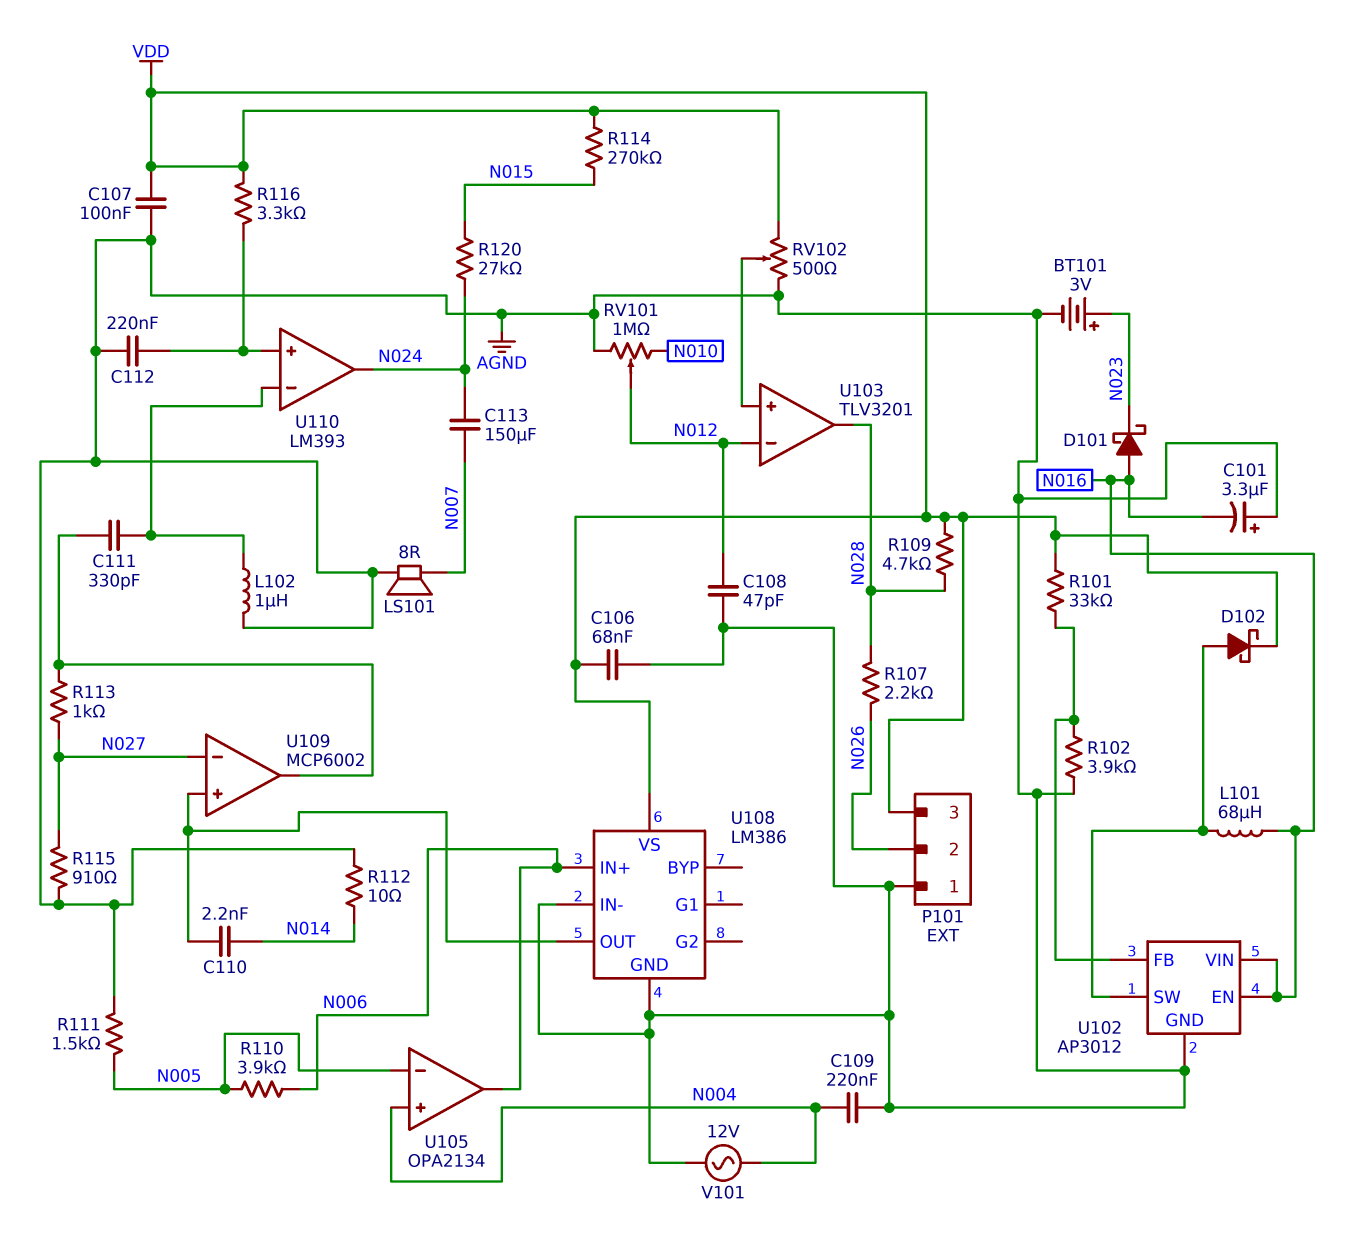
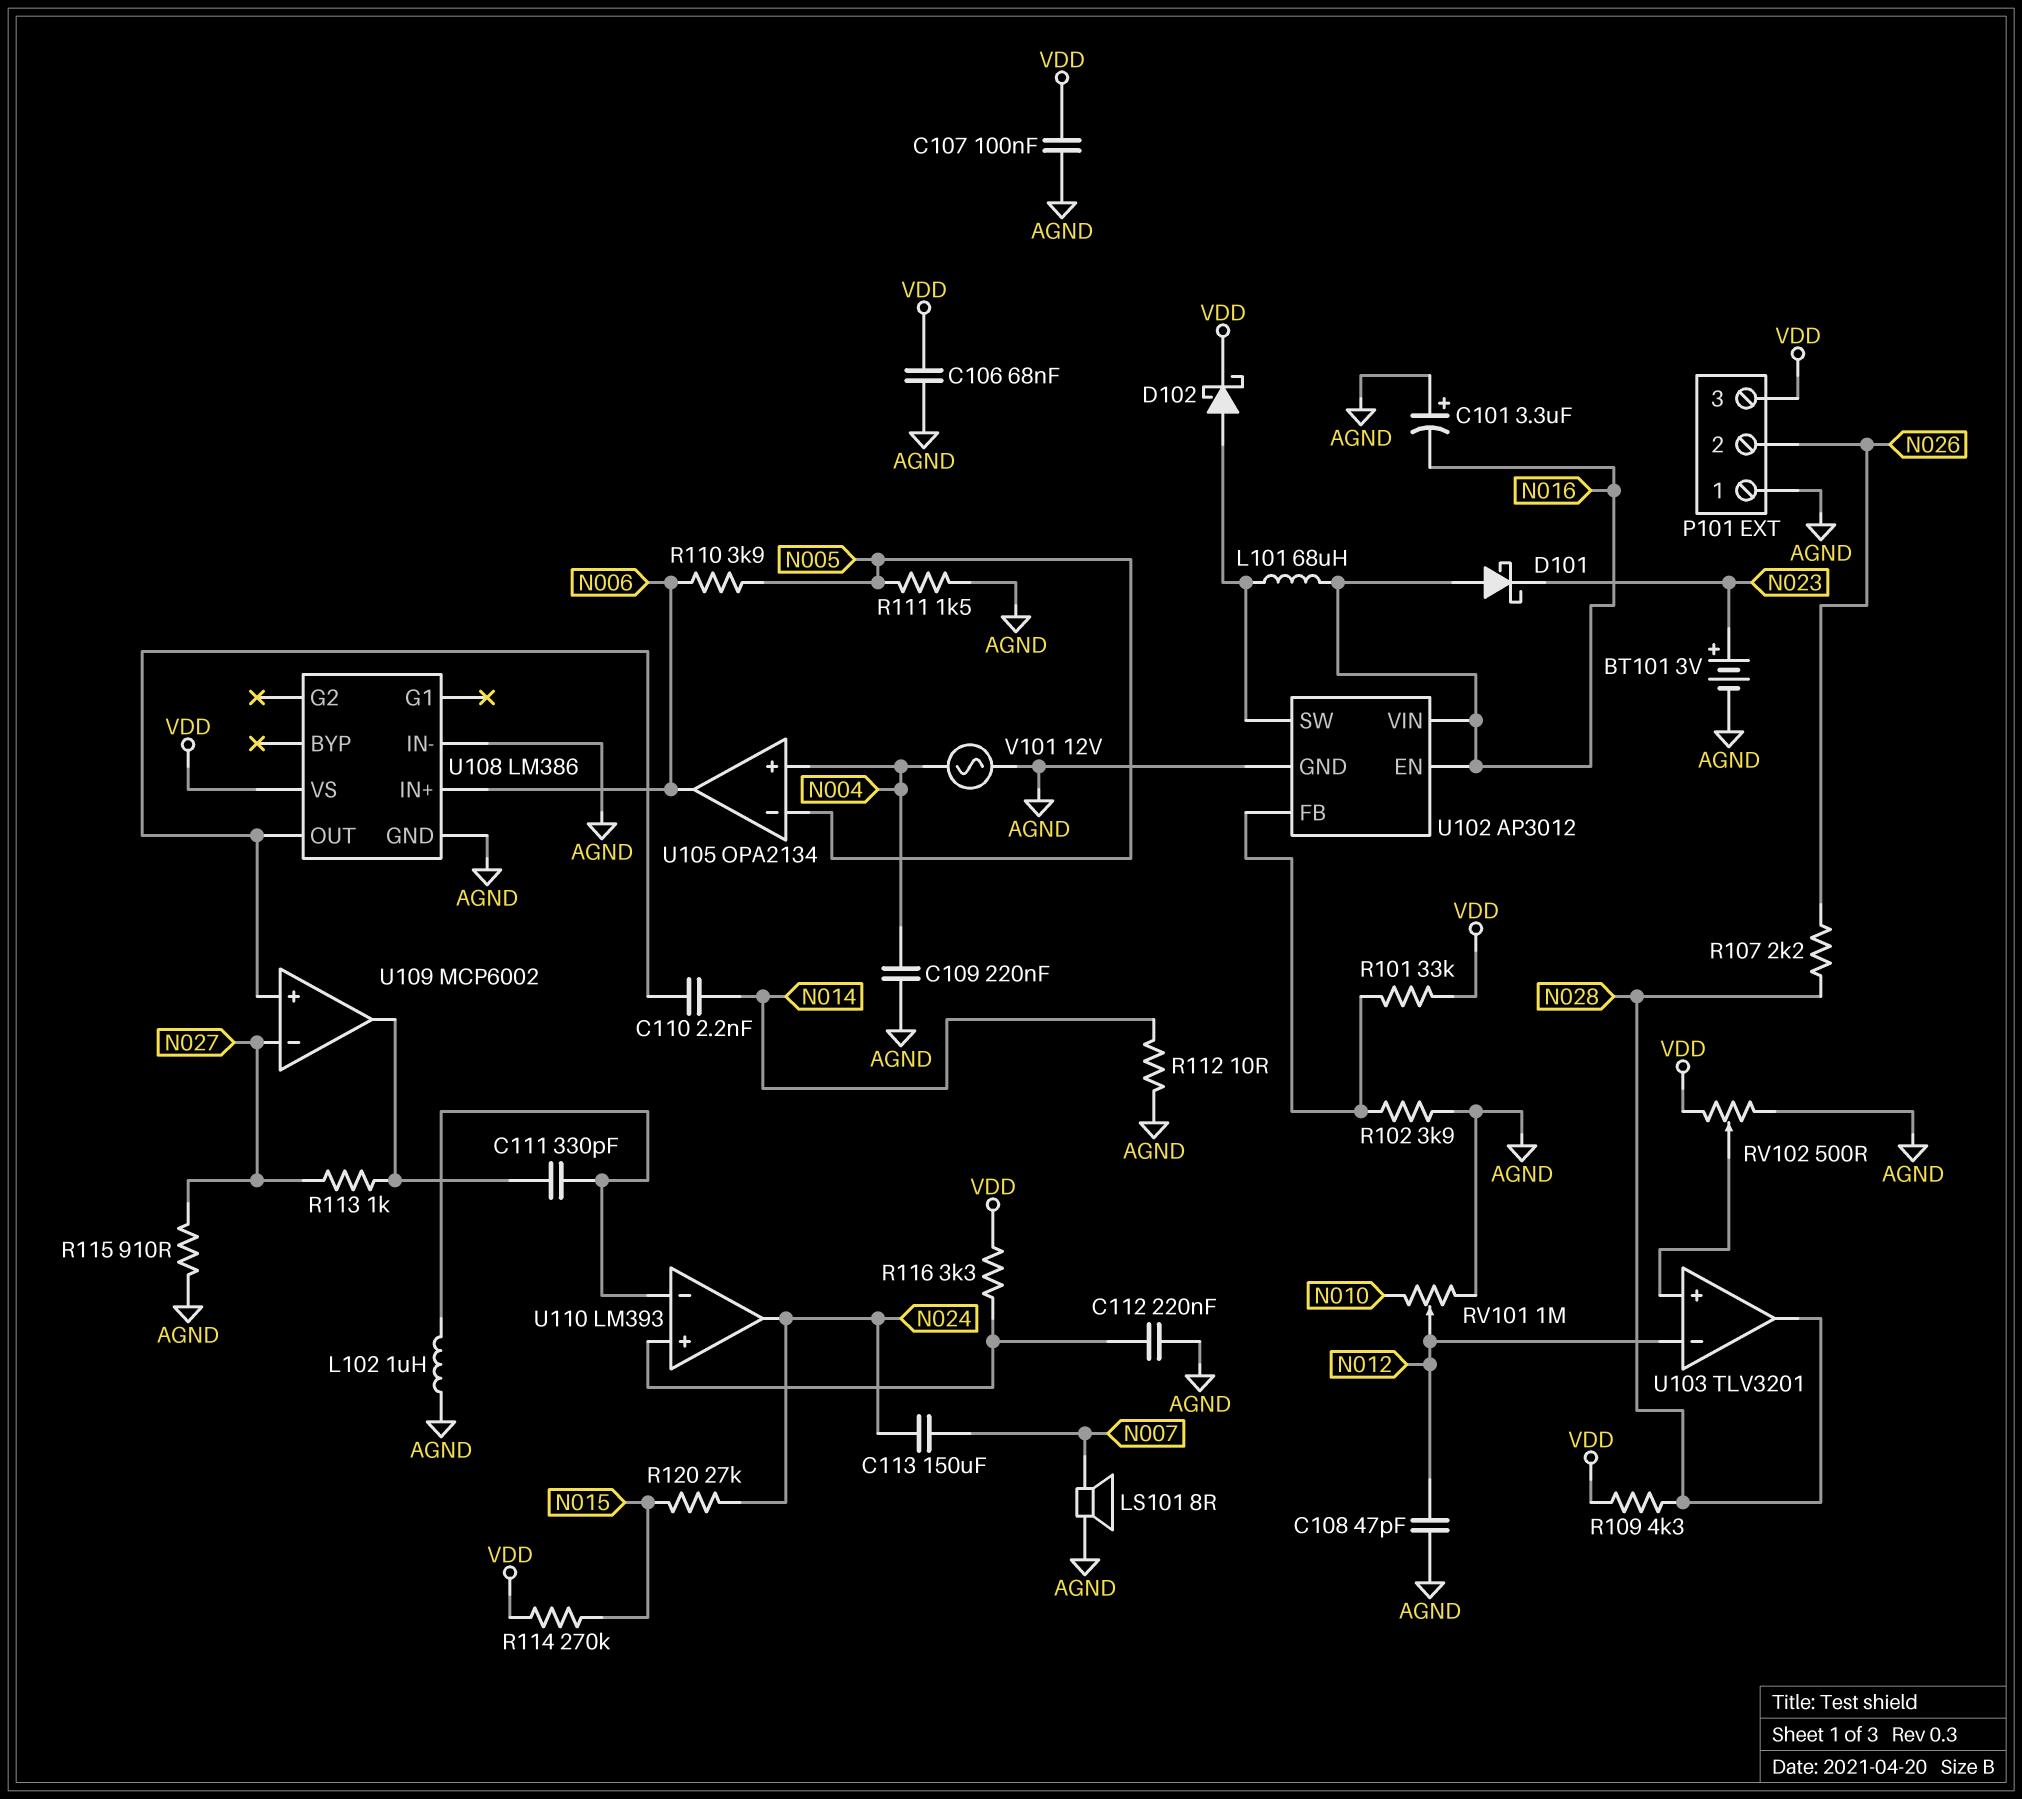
R109: 4.7k (N028, VDD) -> 4.3k (N028, VDD)

